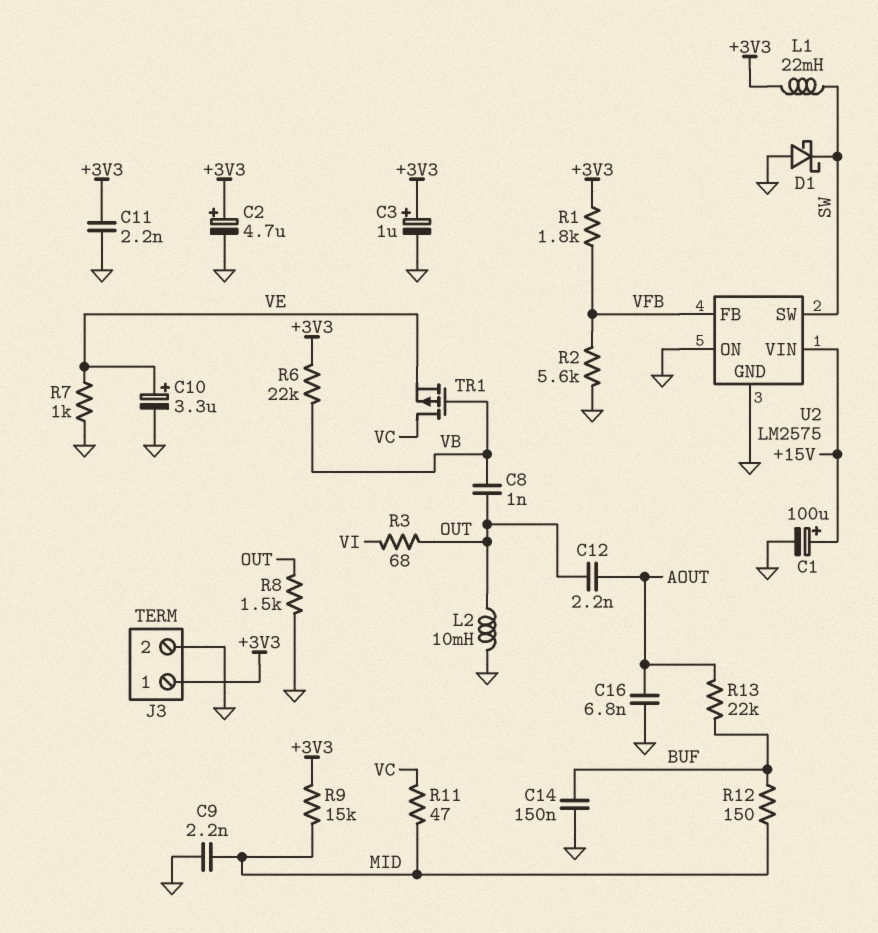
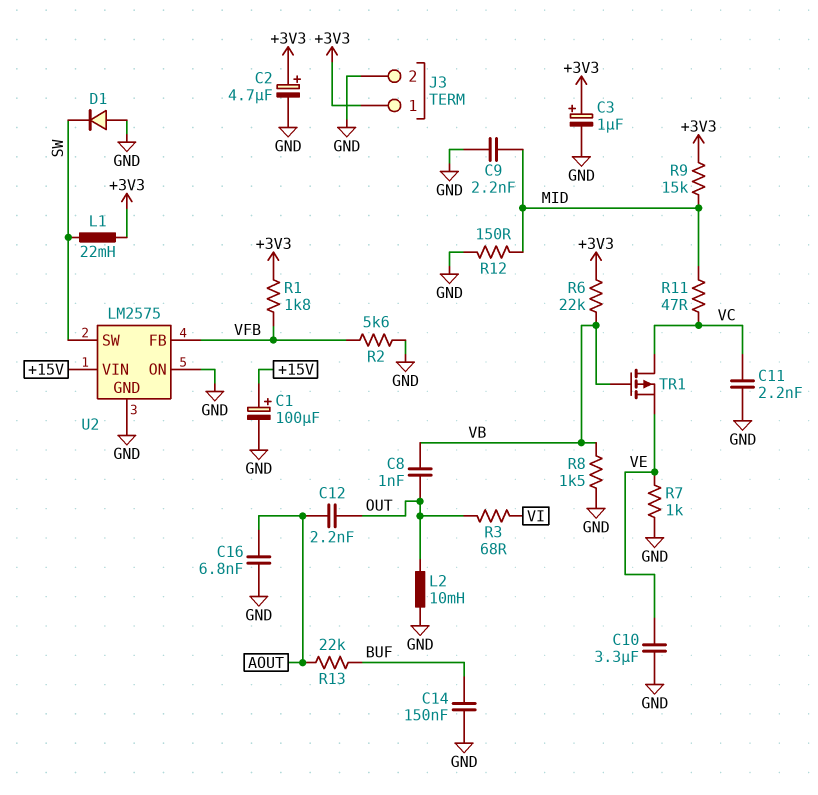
C10: 3.3uF (plus VE, minus GND) -> 3.3uF (GND, VE)
C11: 2.2nF (+3V3, GND) -> 2.2nF (GND, VC)
D1: schottky (A GND, K SW) -> diode (A GND, K SW)
R8: 1.5k (GND, OUT) -> 1.5k (GND, VB)
R12: 150 (BUF, MID) -> 150 (GND, MID)

